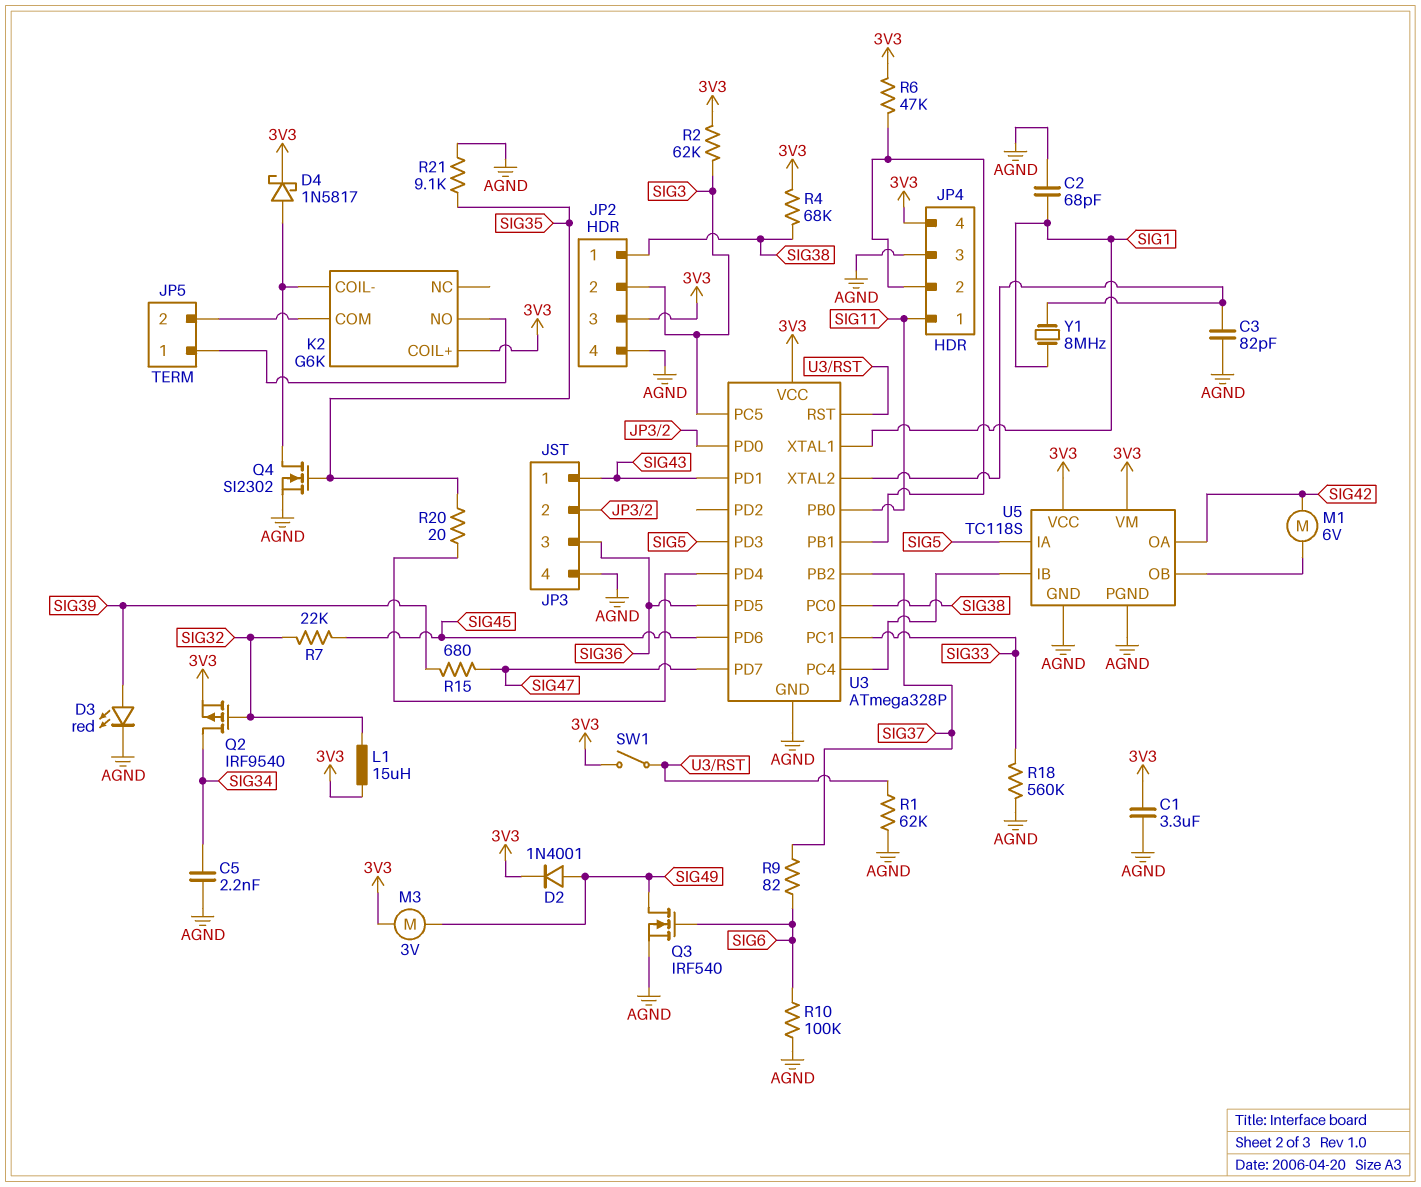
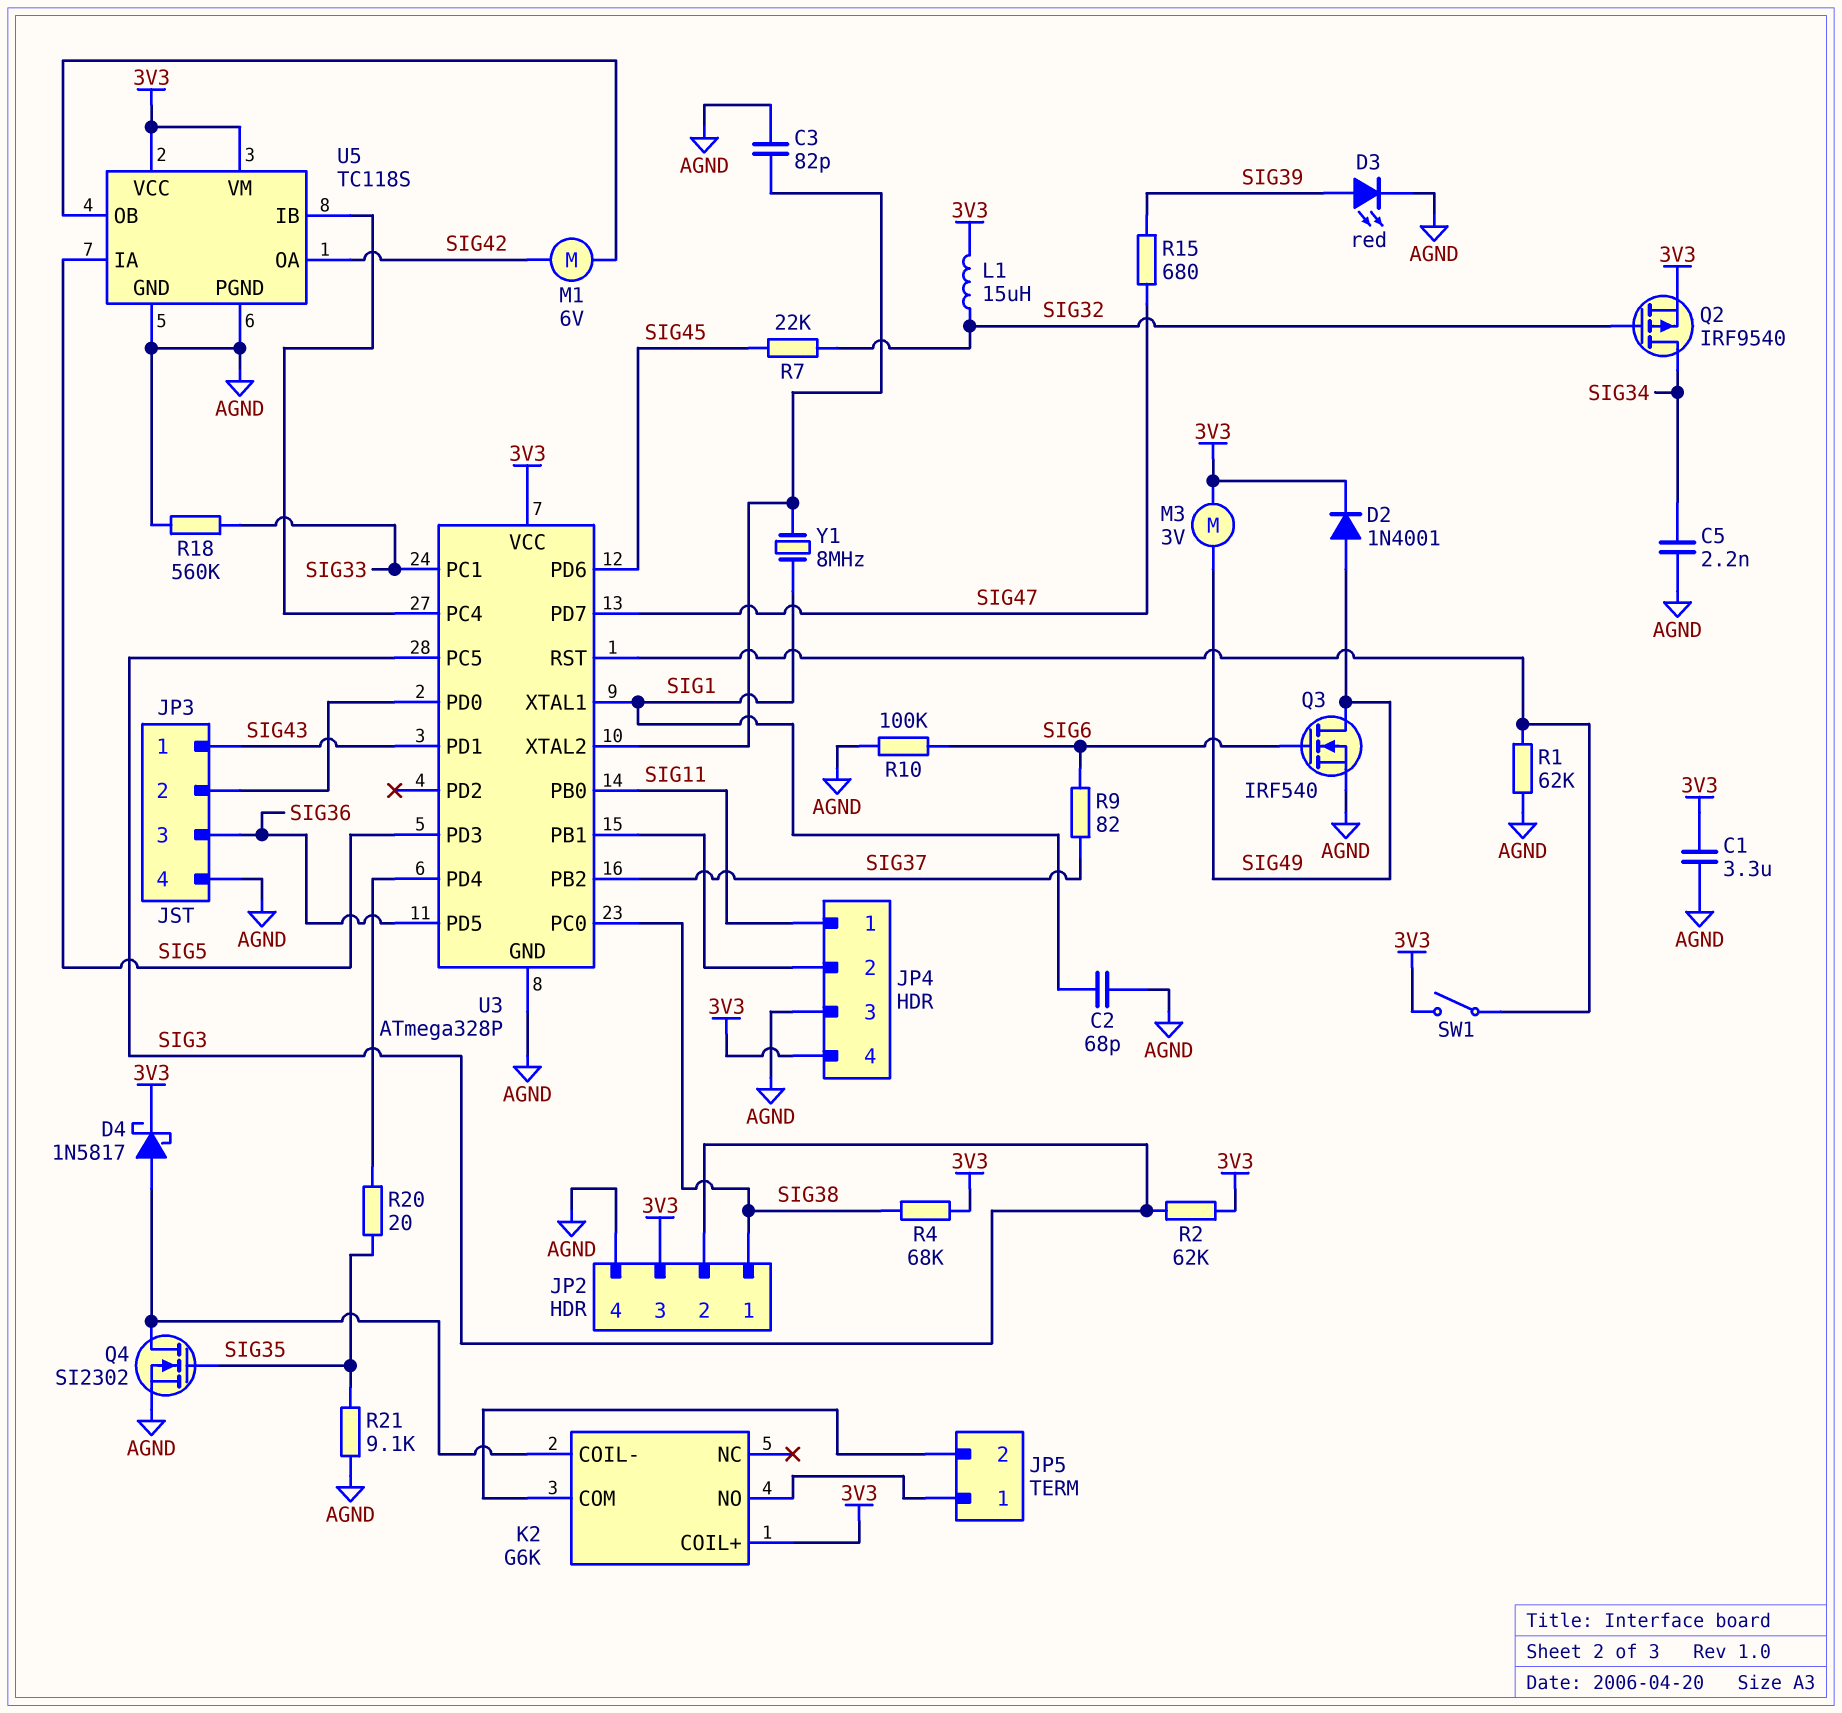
R6: 47k (3V3, JP4/2) -> none

